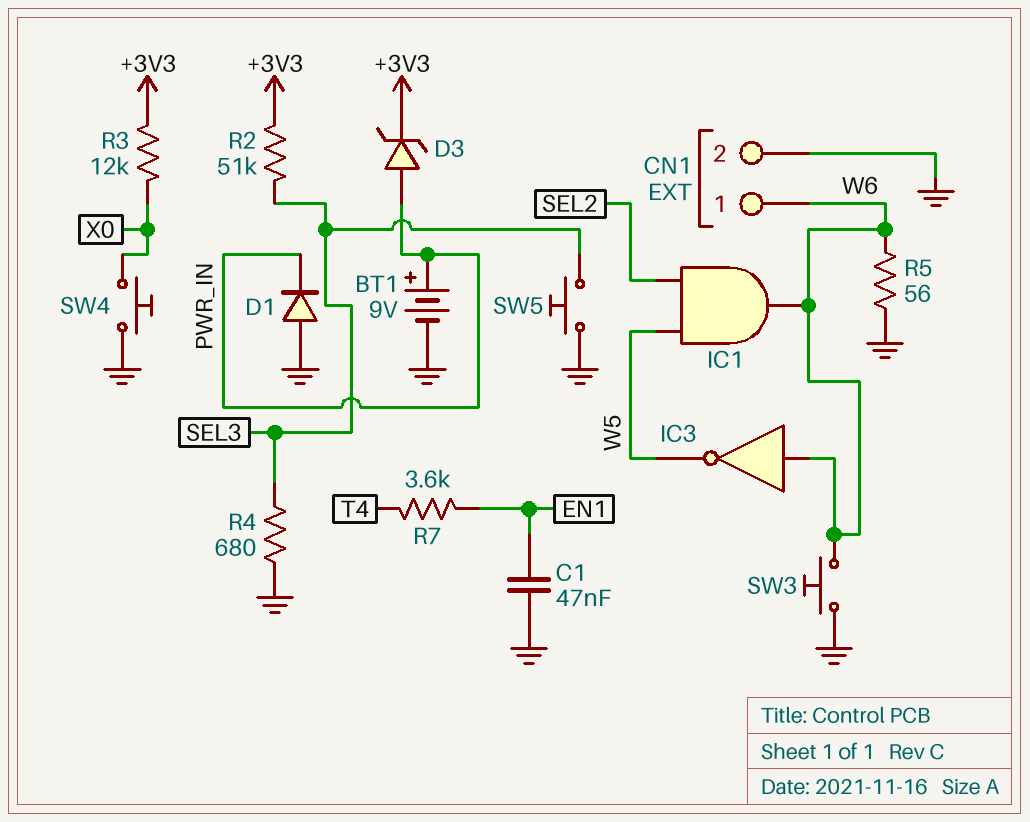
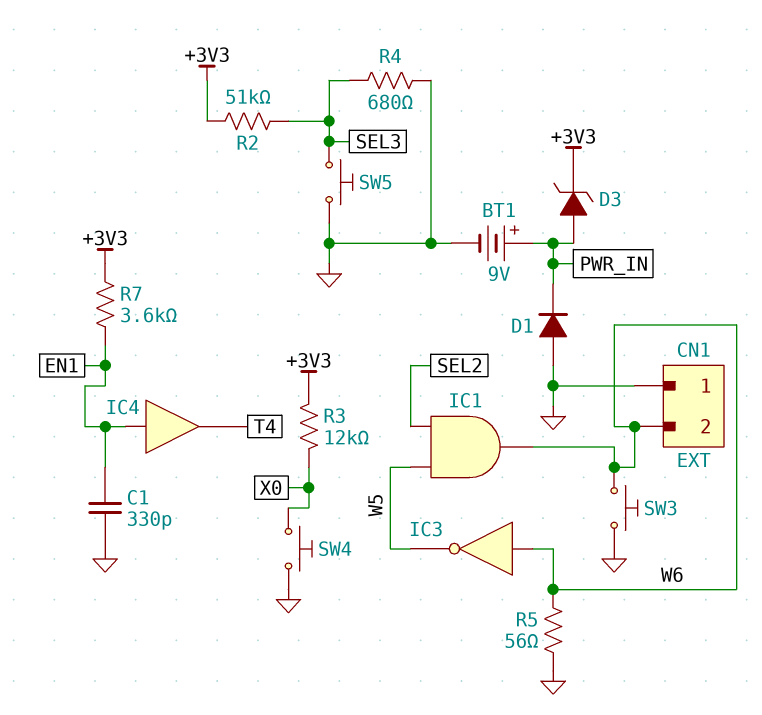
C1: 47nF (EN1, GND) -> 330pF (EN1, GND)
CN1 pin 1: W6 -> GND
CN1 pin 2: GND -> W6
IC4: none -> buffer (in EN1, out T4)
R7: 3.6k (EN1, T4) -> 3.6k (+3V3, EN1)

